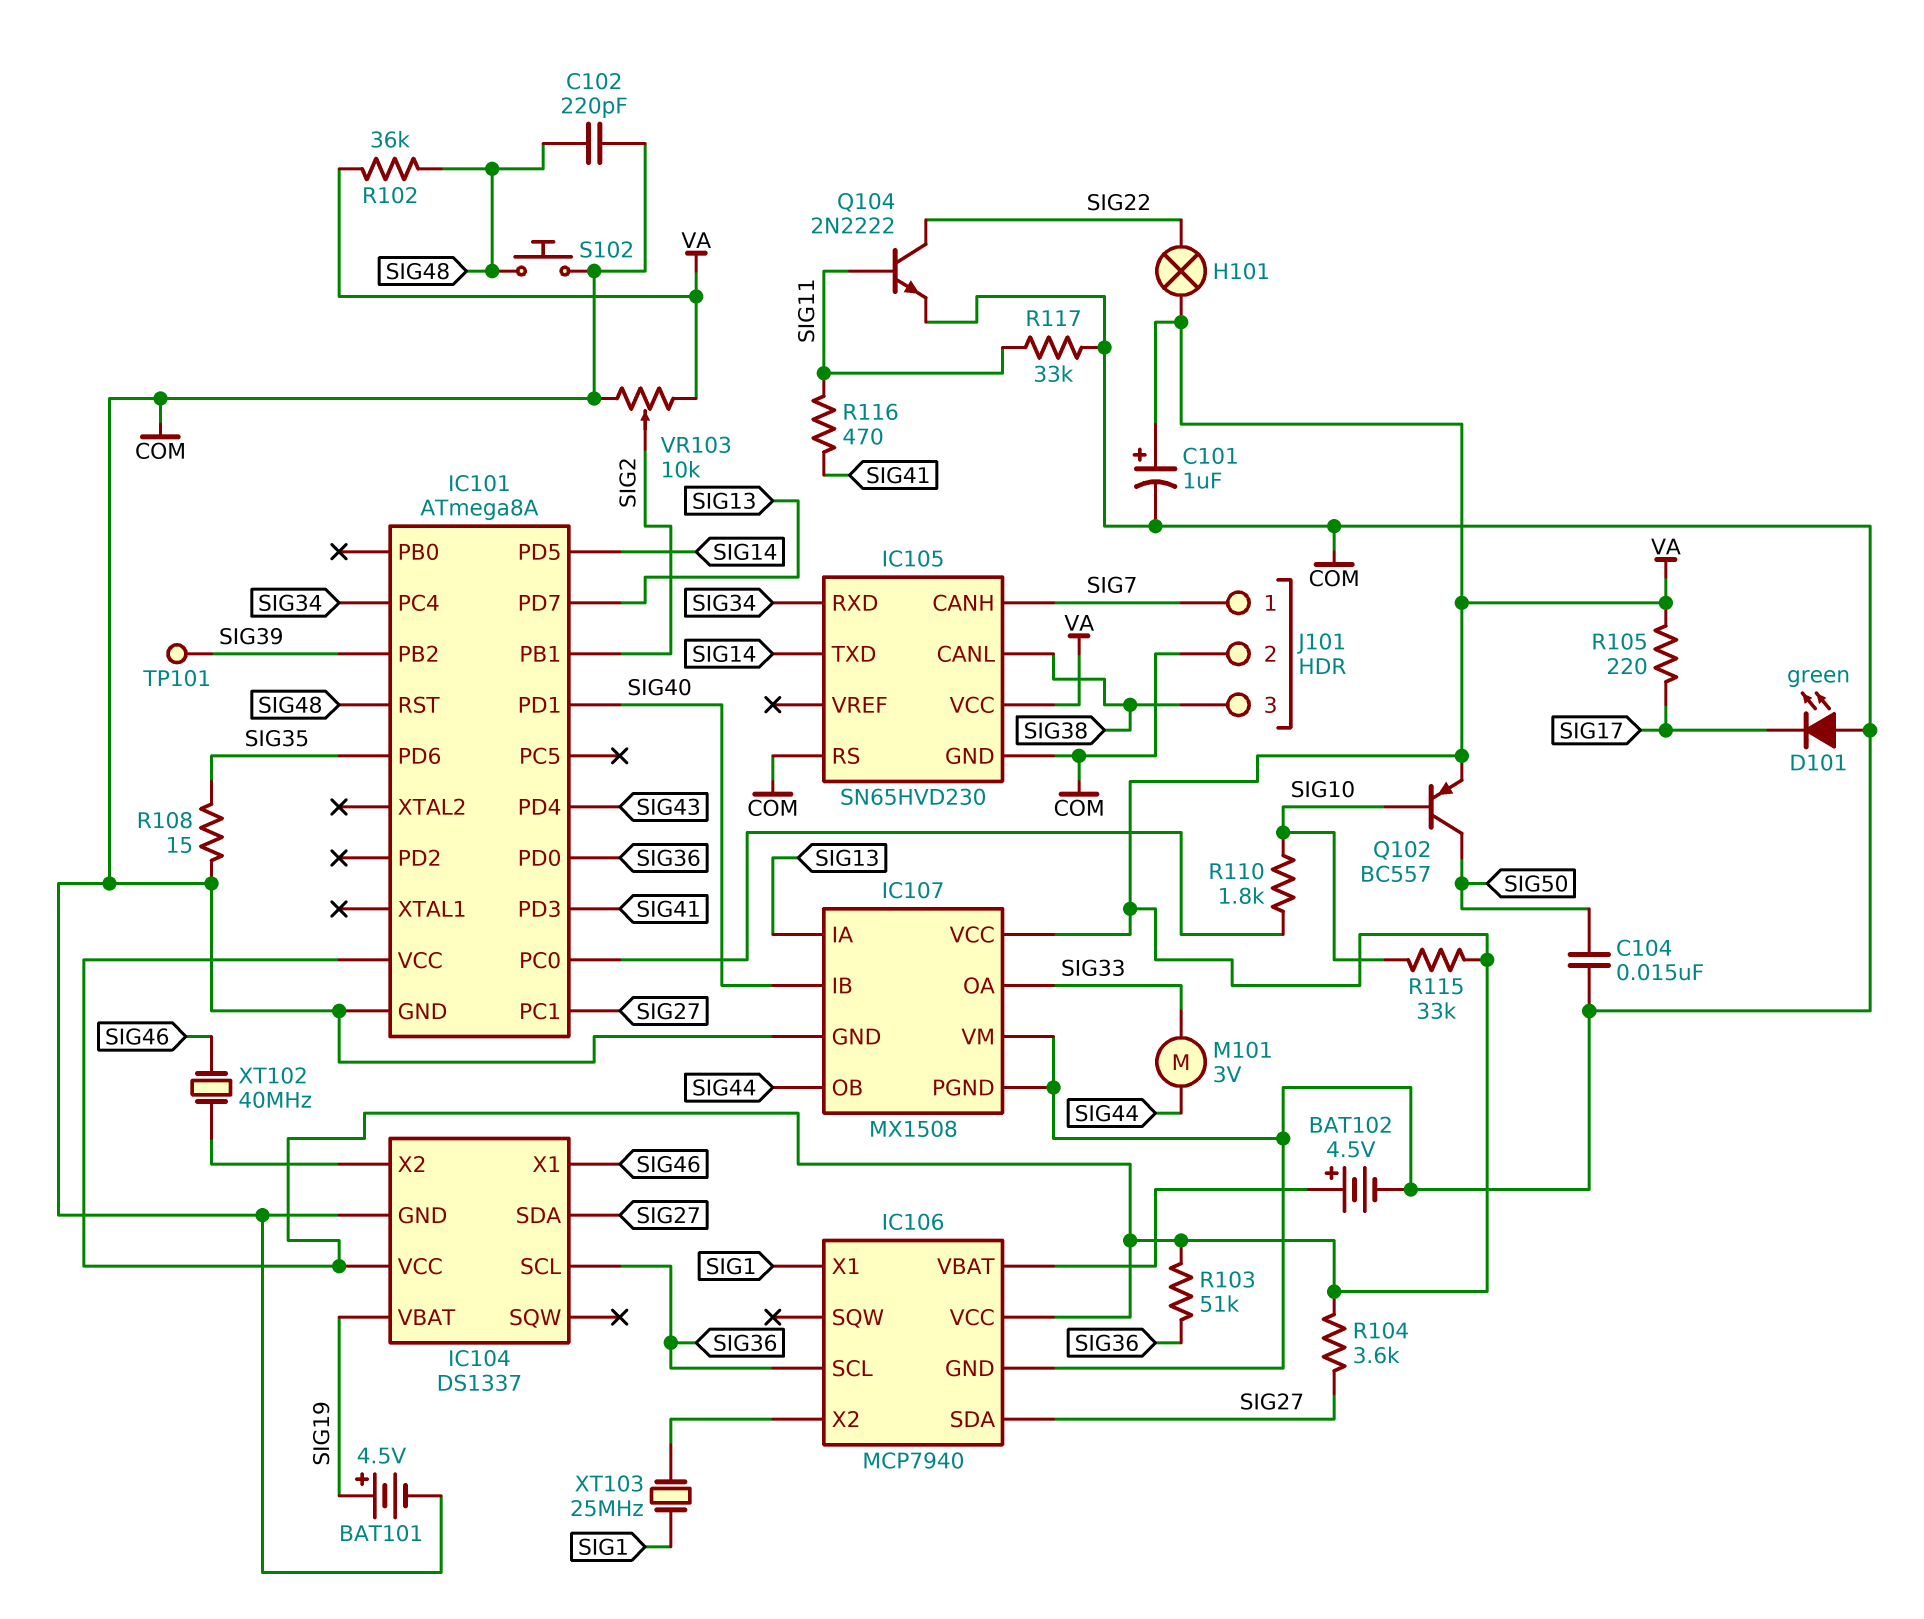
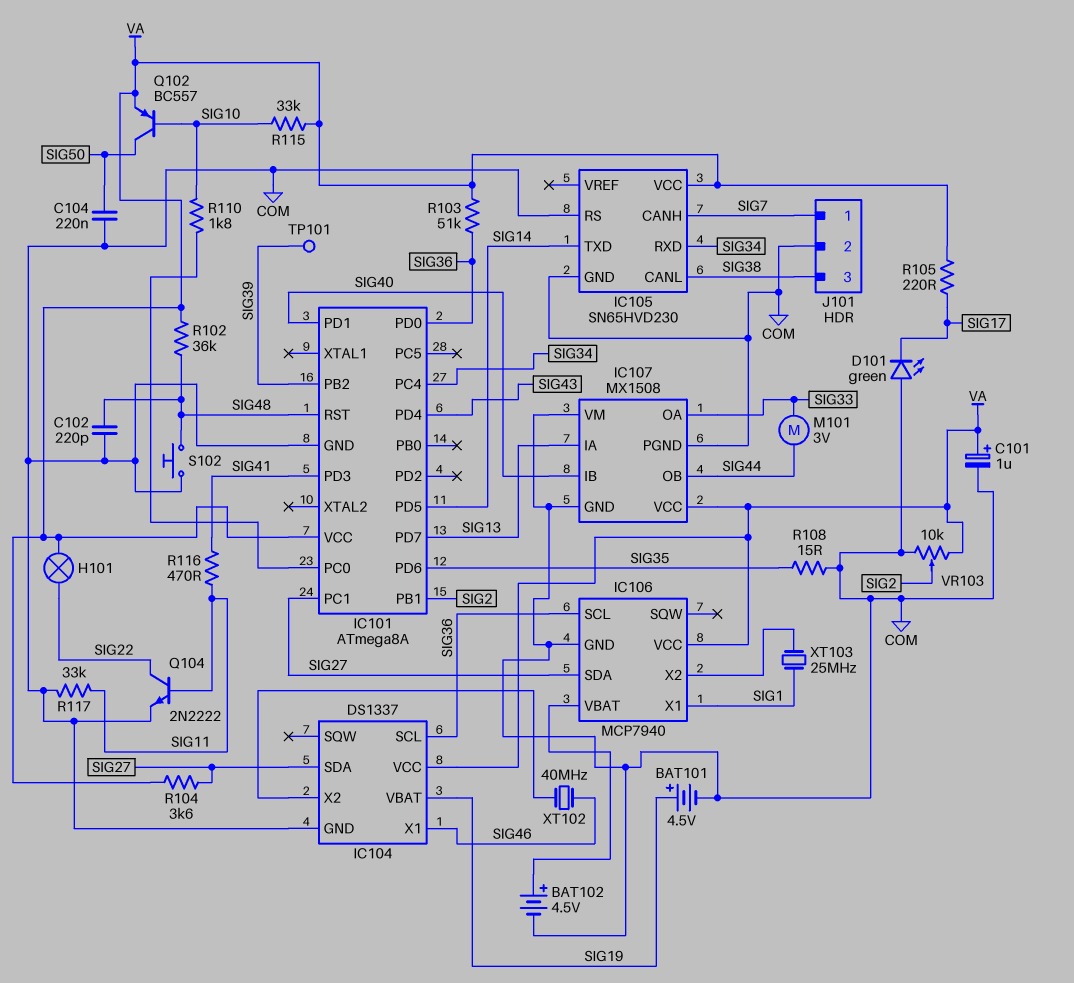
C104: 15nF (COM, SIG50) -> 220nF (COM, SIG50)

